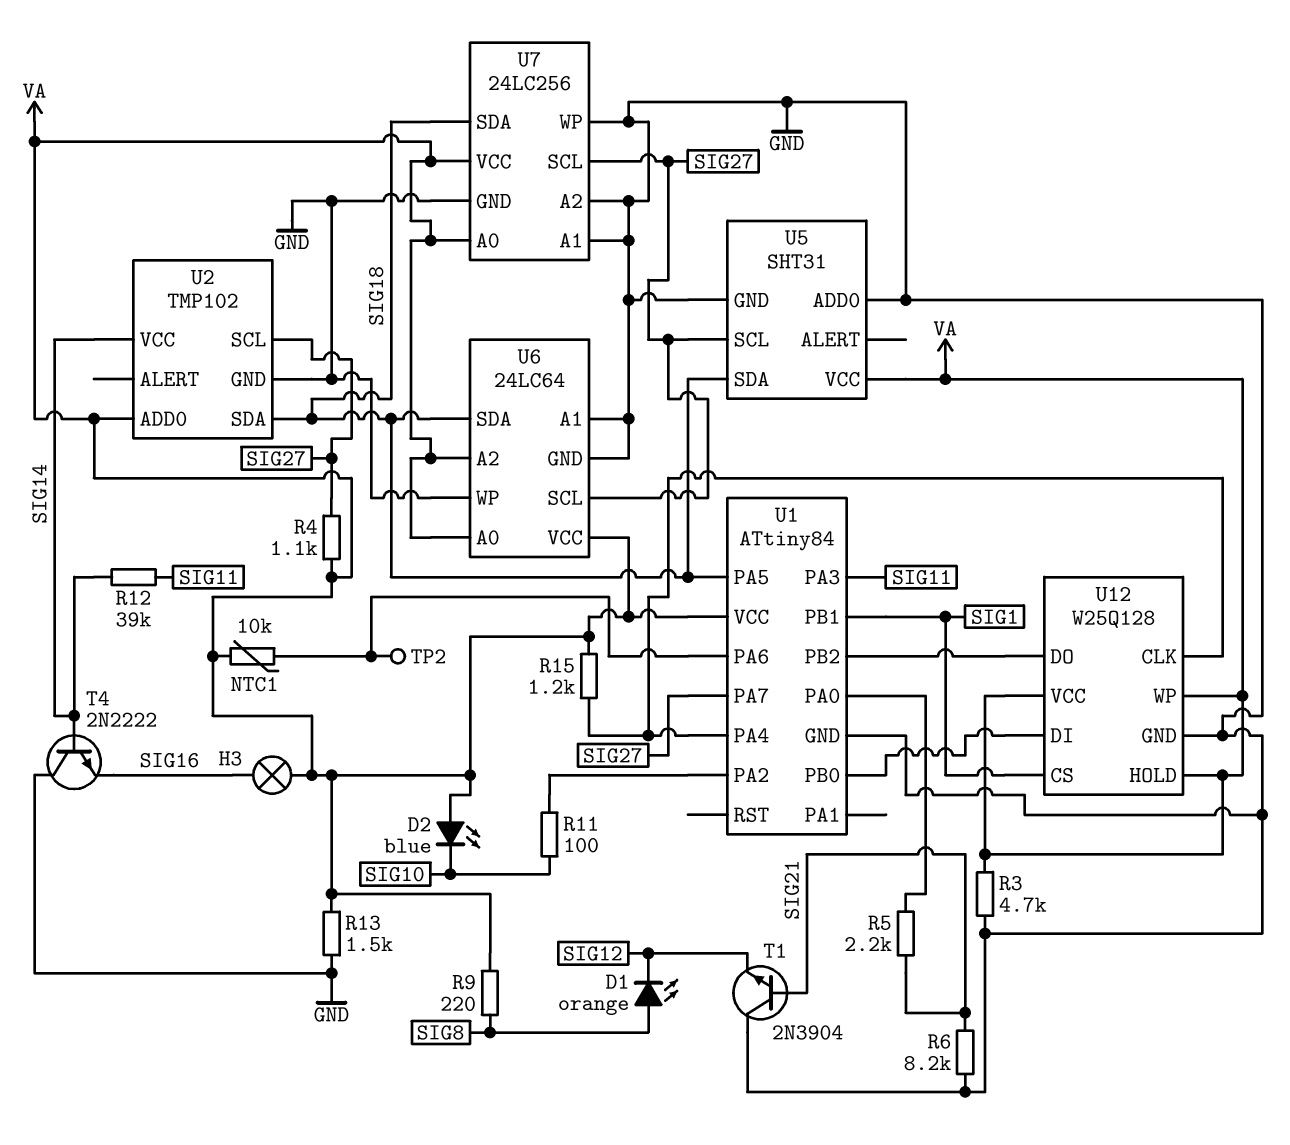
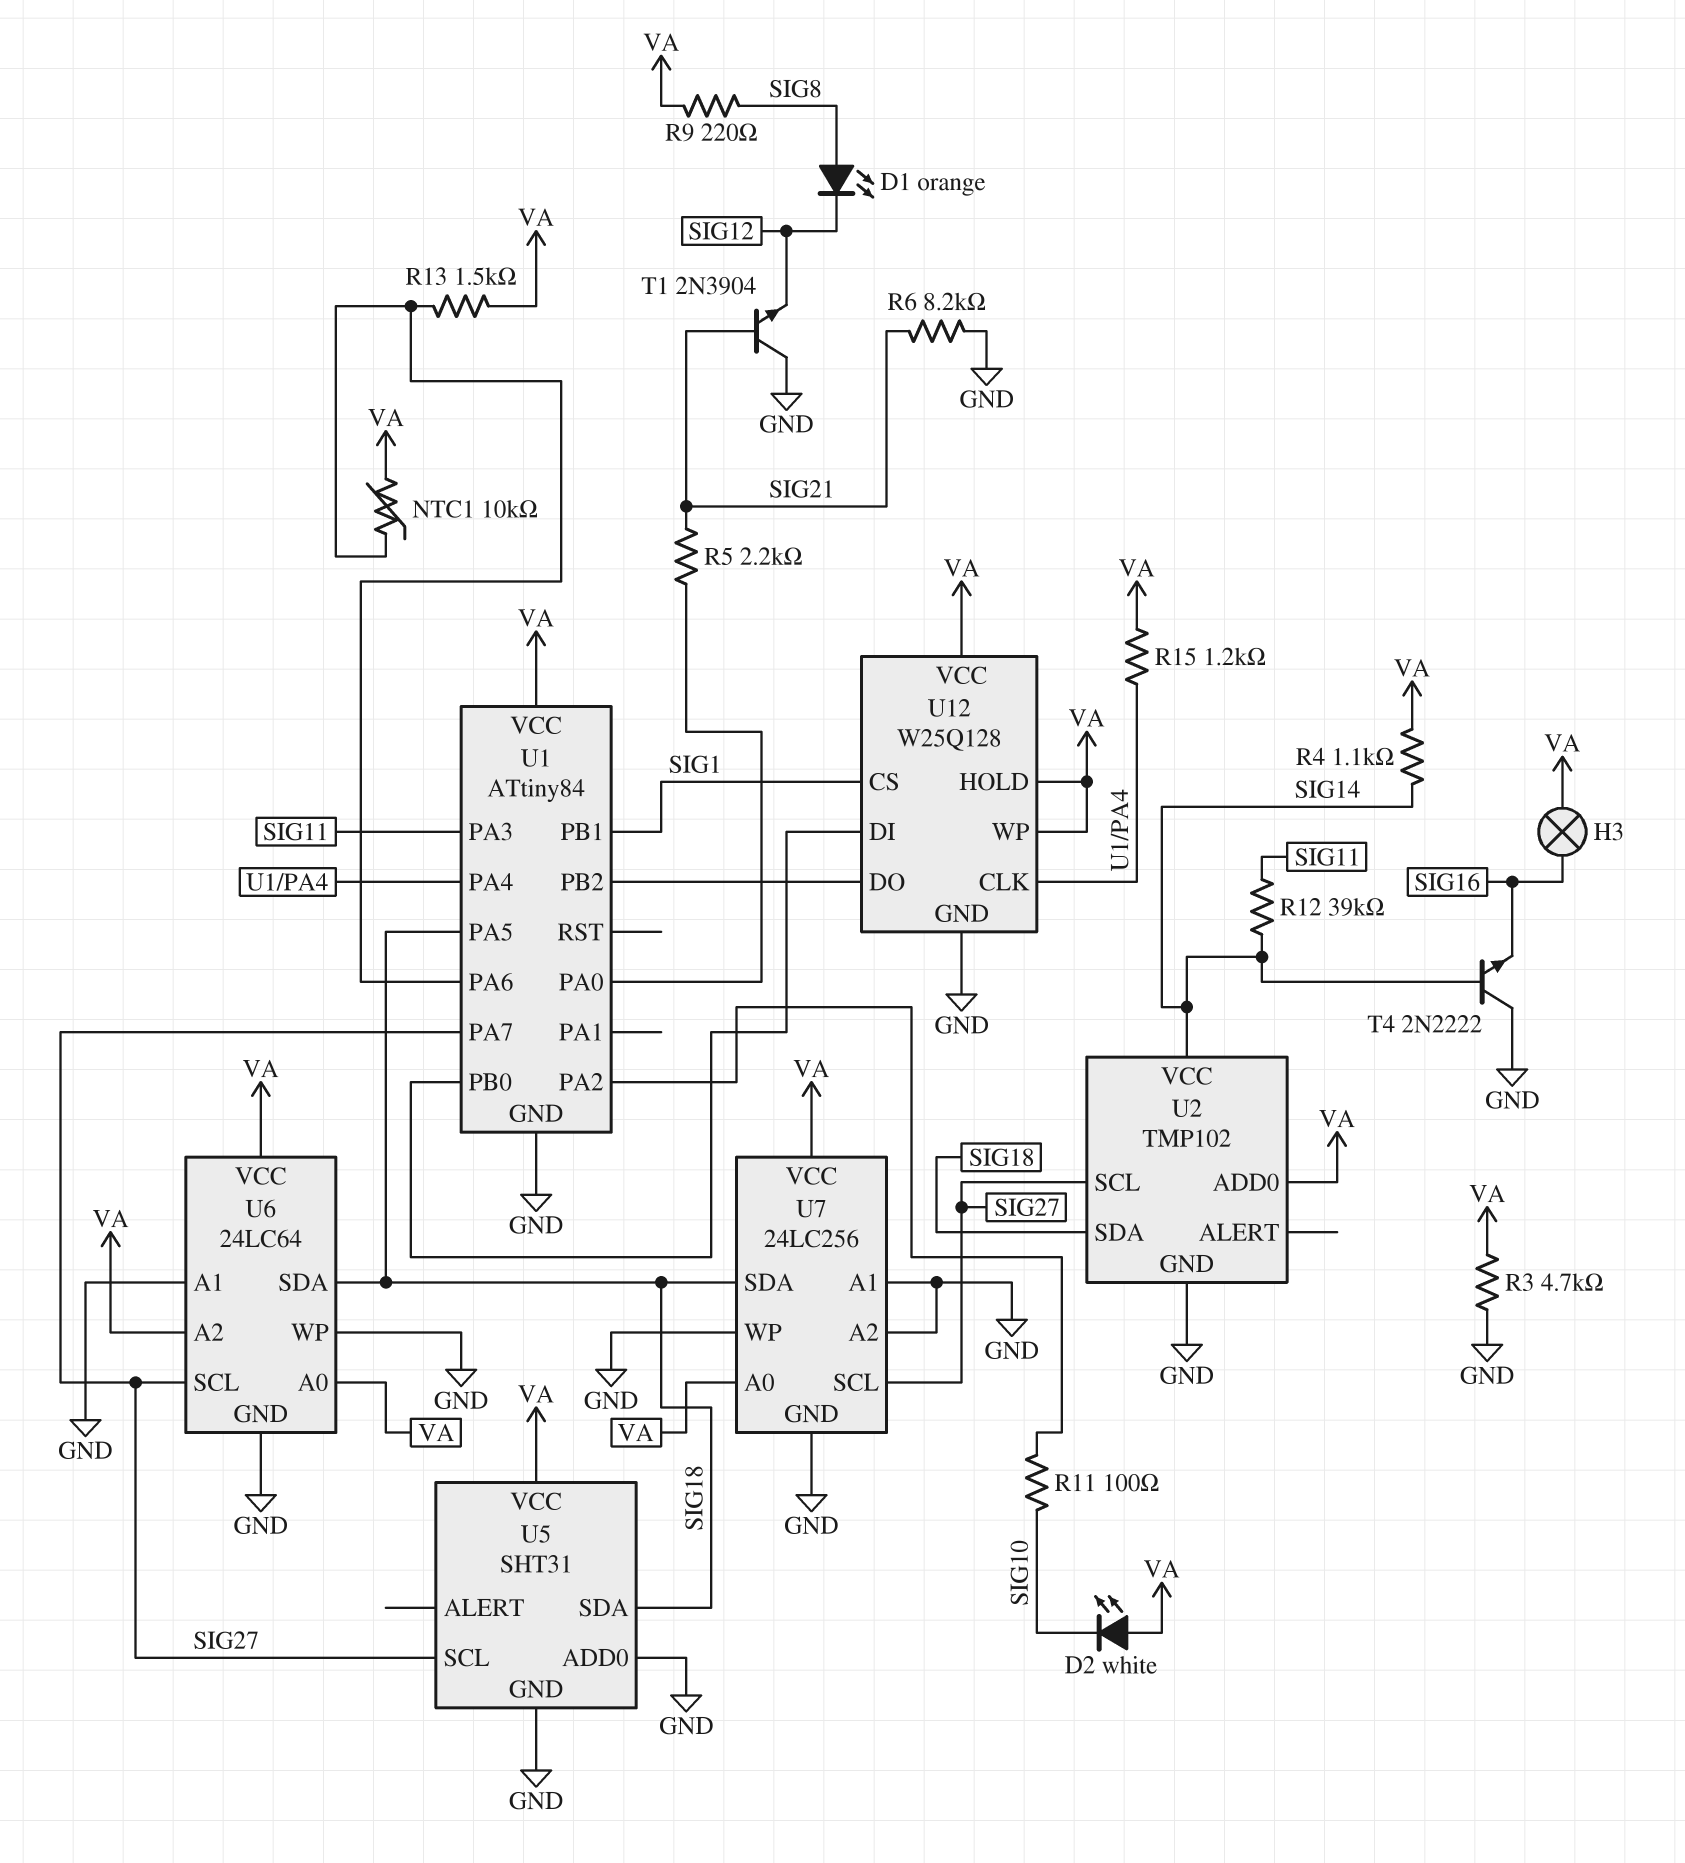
D2: LED blue (A VA, K SIG10) -> LED white (A VA, K SIG10)
R4: 1.1k (SIG27, VA) -> 1.1k (SIG14, VA)
R13: 1.5k (GND, VA) -> 1.5k (U1/PA6, VA)
TP2: test point (U1/PA6) -> none

